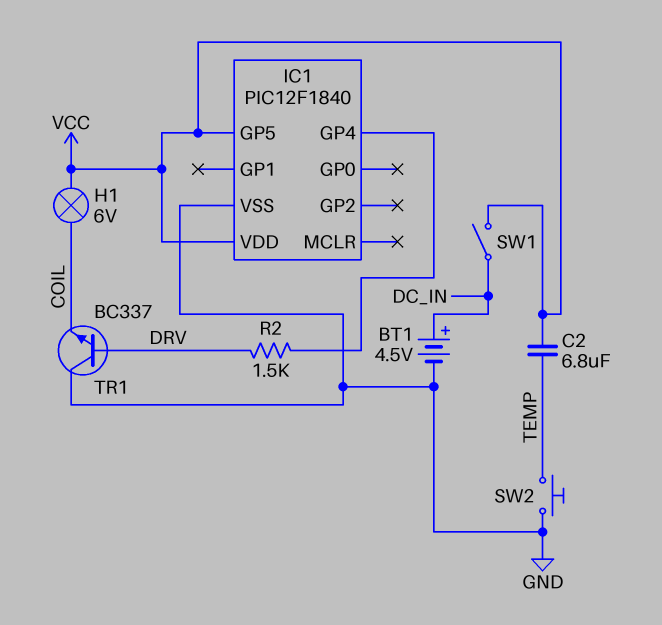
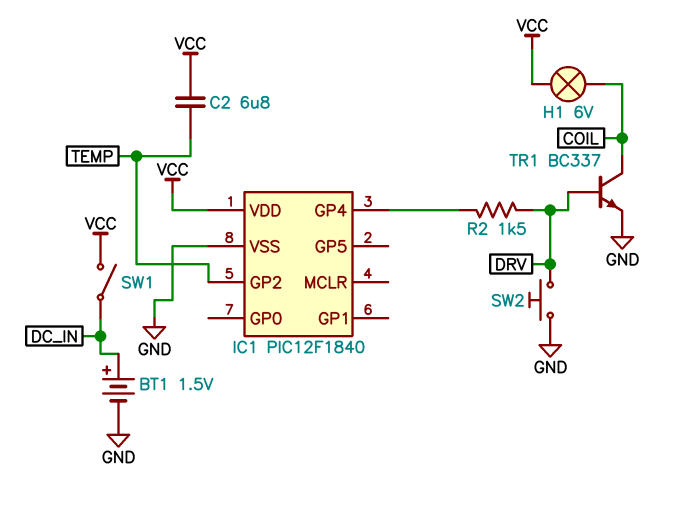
BT1: 4.5V (plus DC_IN, minus GND) -> 1.5V (plus DC_IN, minus GND)
IC1 pin GP2: none -> TEMP
IC1 pin GP5: VCC -> none
SW2: button (GND, TEMP) -> button (DRV, GND)
TR1: NPN BC337 (B DRV, C GND, E COIL) -> NPN BC337 (B DRV, C COIL, E GND)

